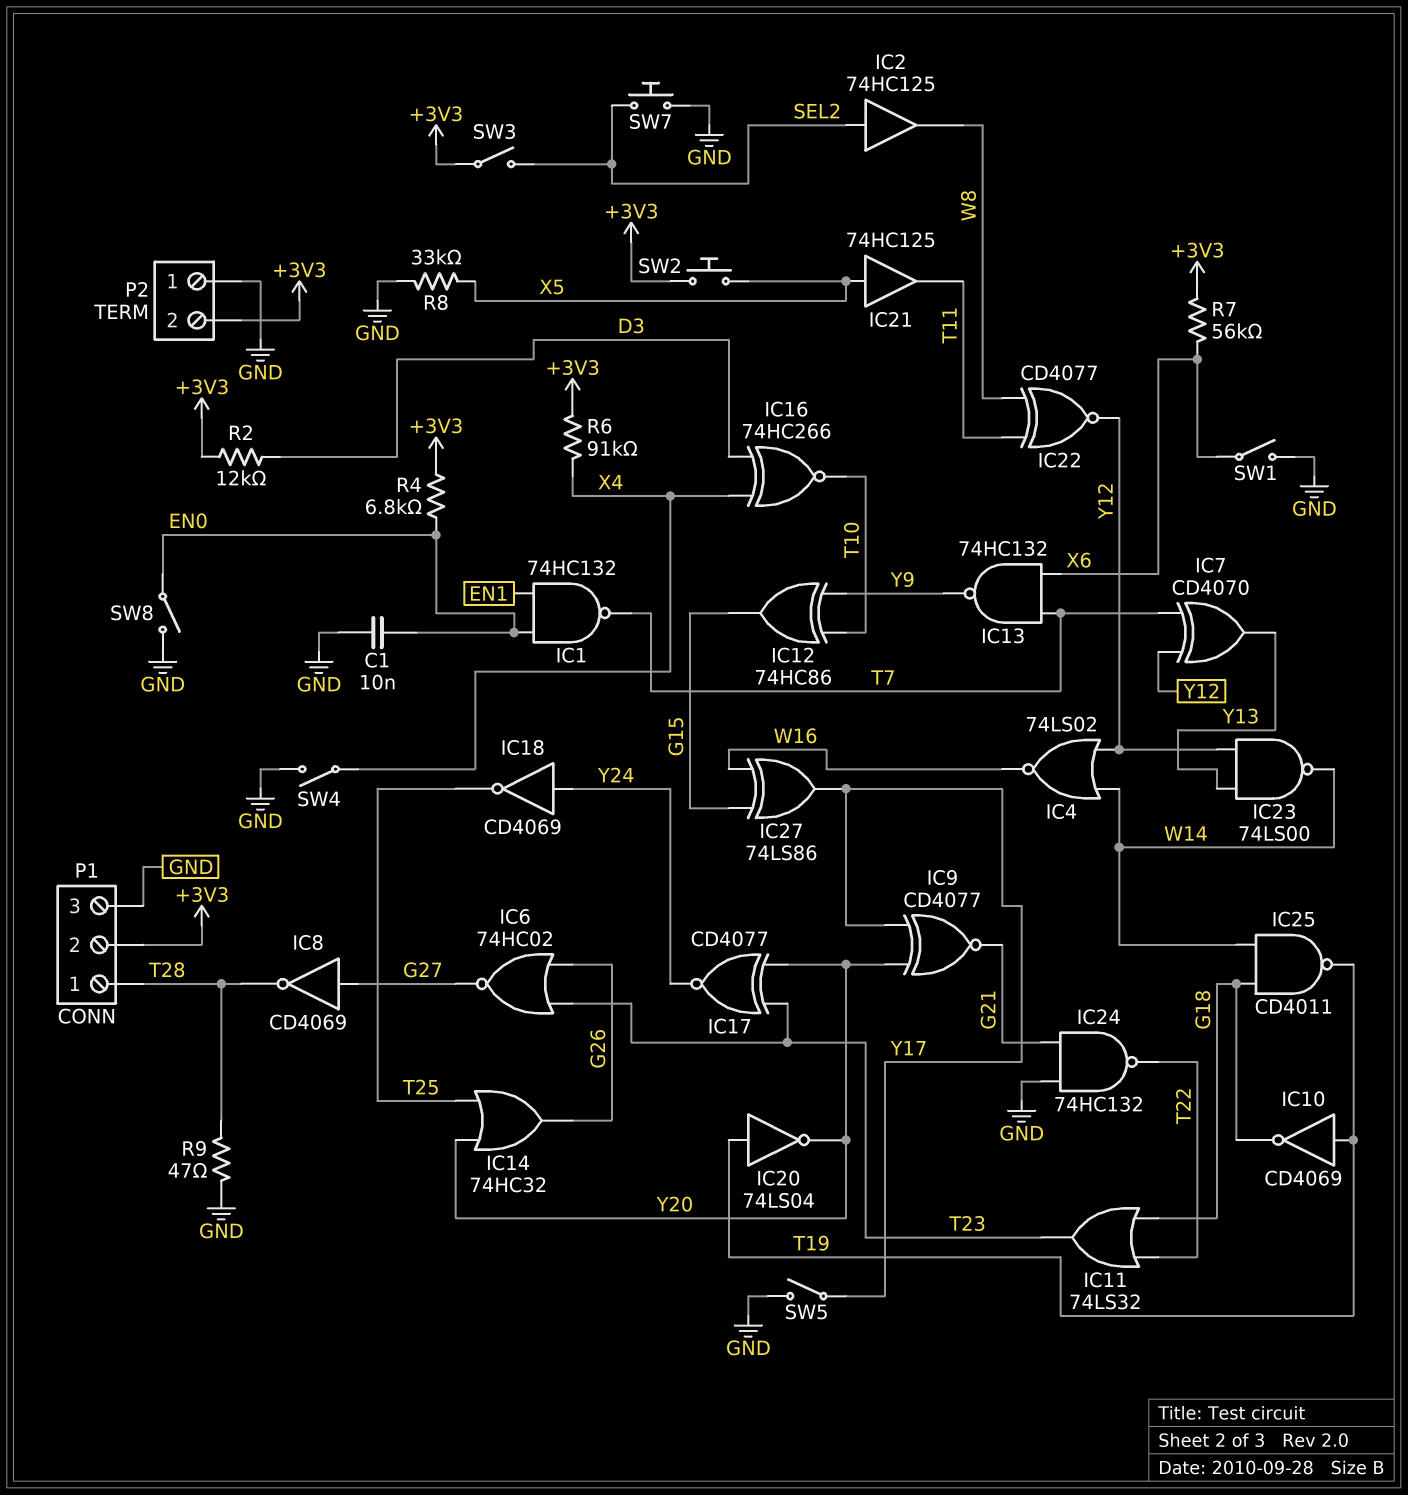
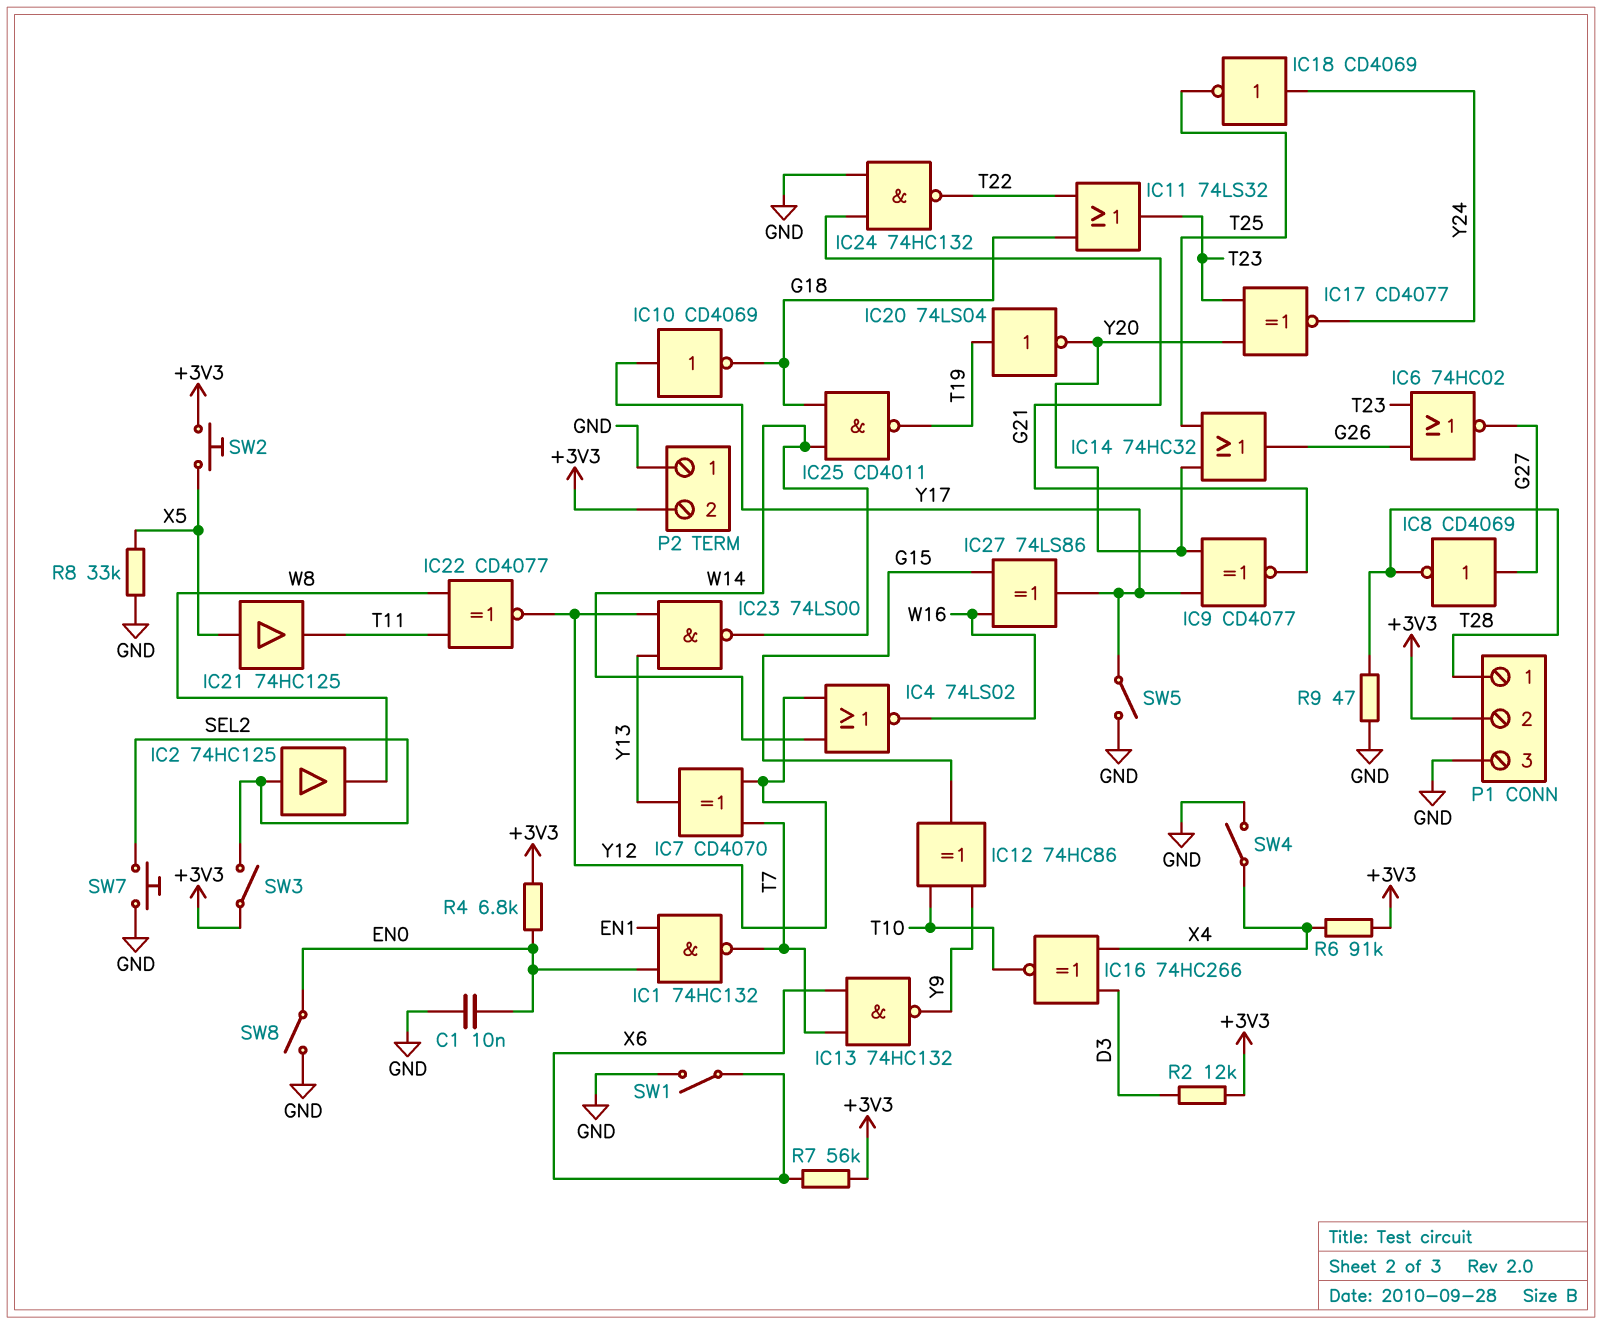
IC10: NOT CD4069 (in T19, out G18) -> NOT CD4069 (in Y17, out G18)

